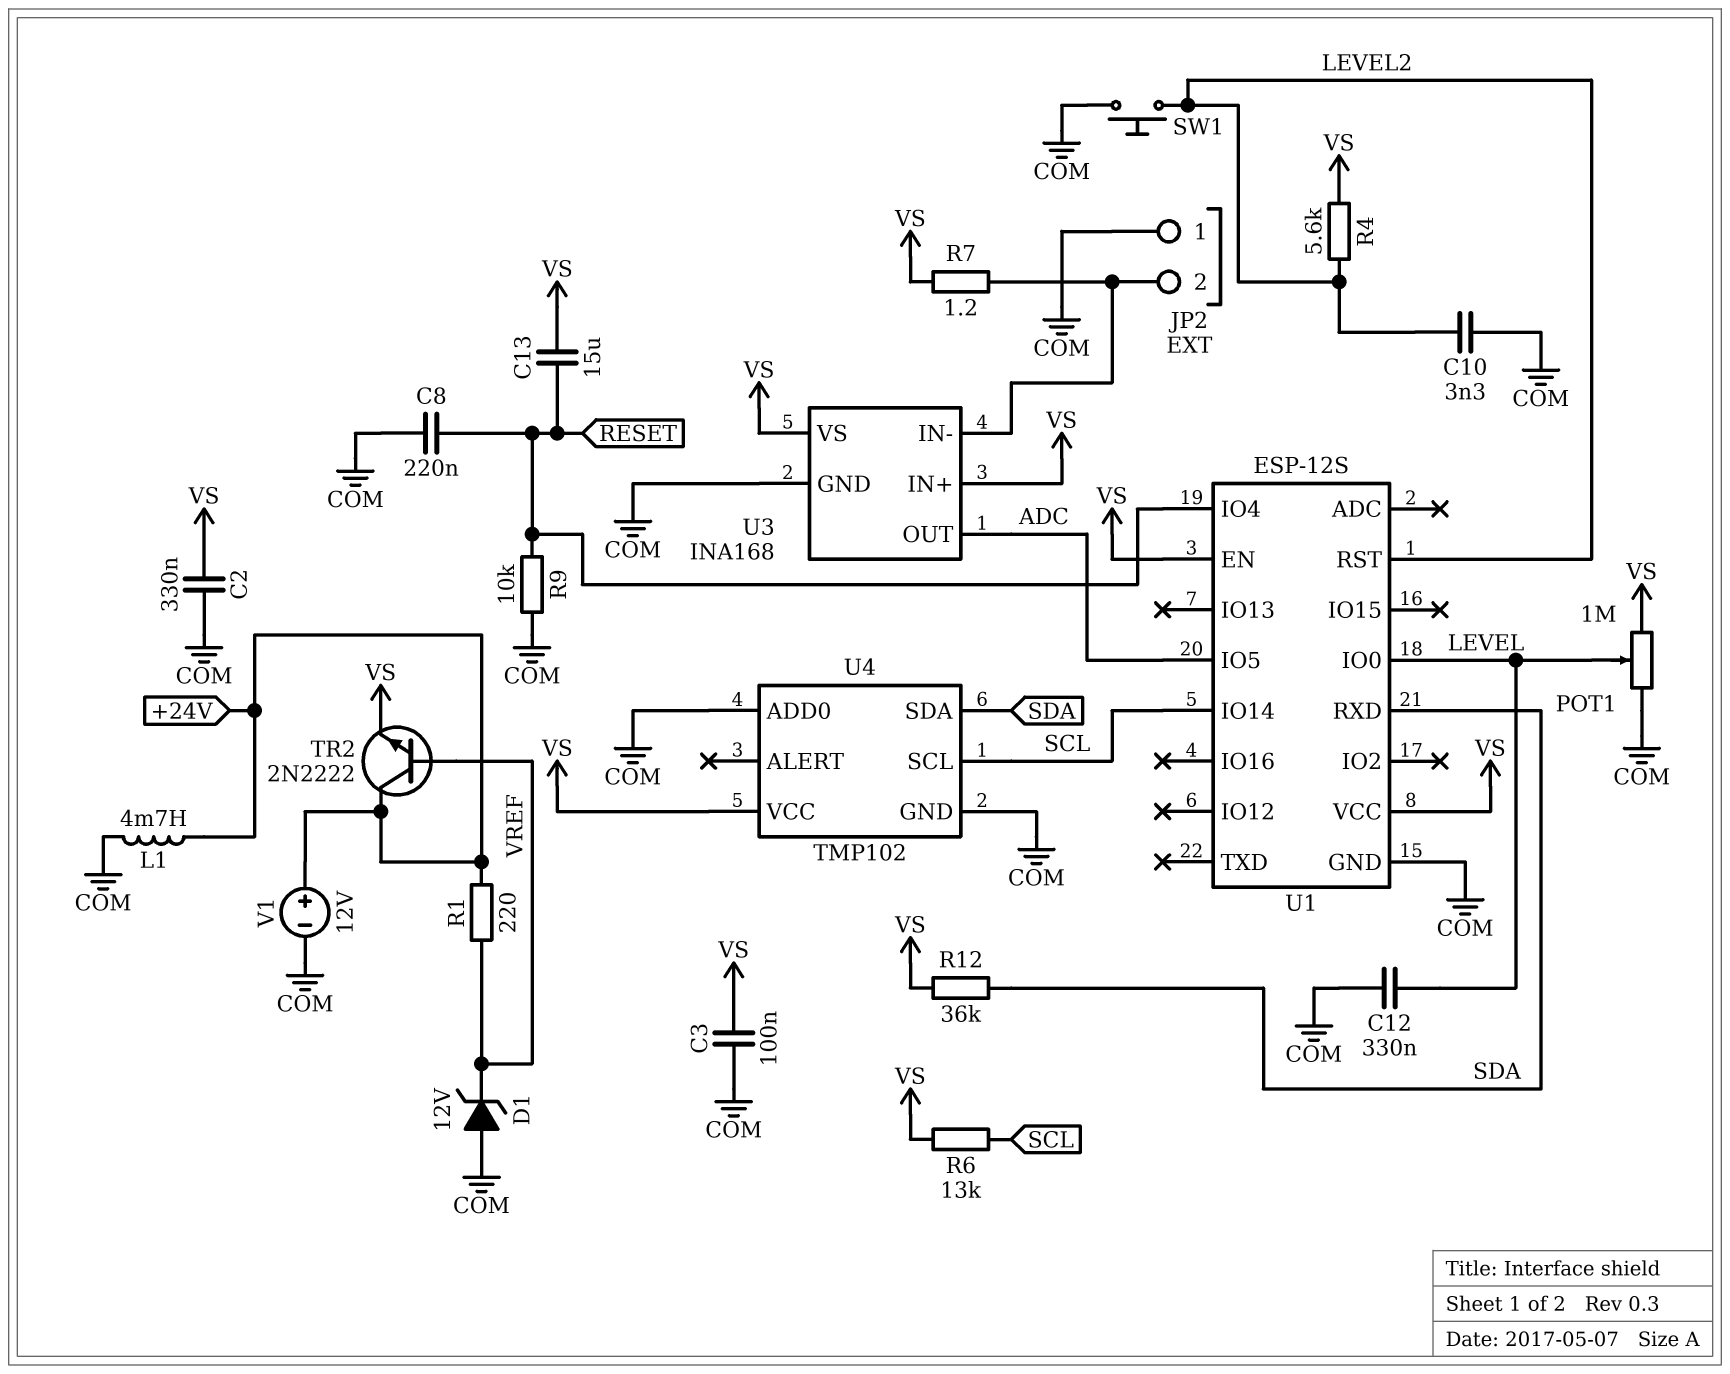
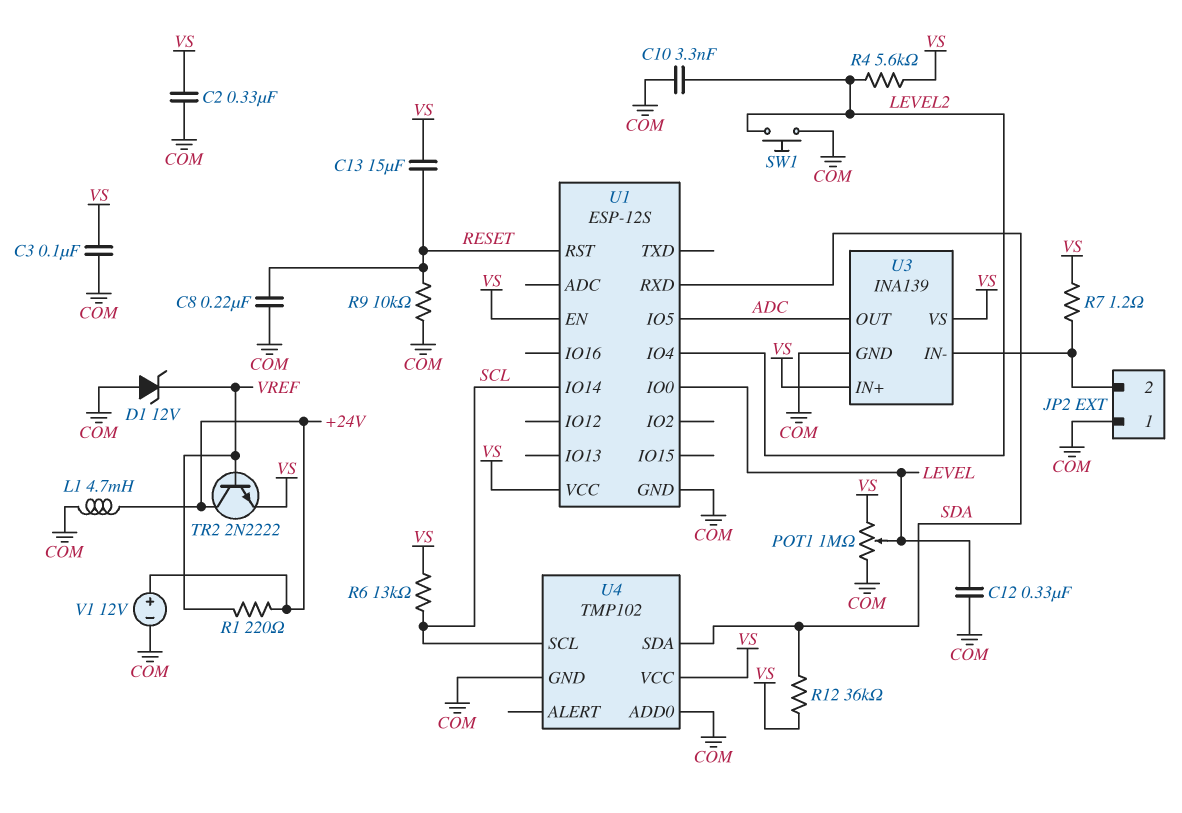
U1 pin IO4: RESET -> LEVEL2
U1 pin RST: LEVEL2 -> RESET
U3: INA168 -> INA139

